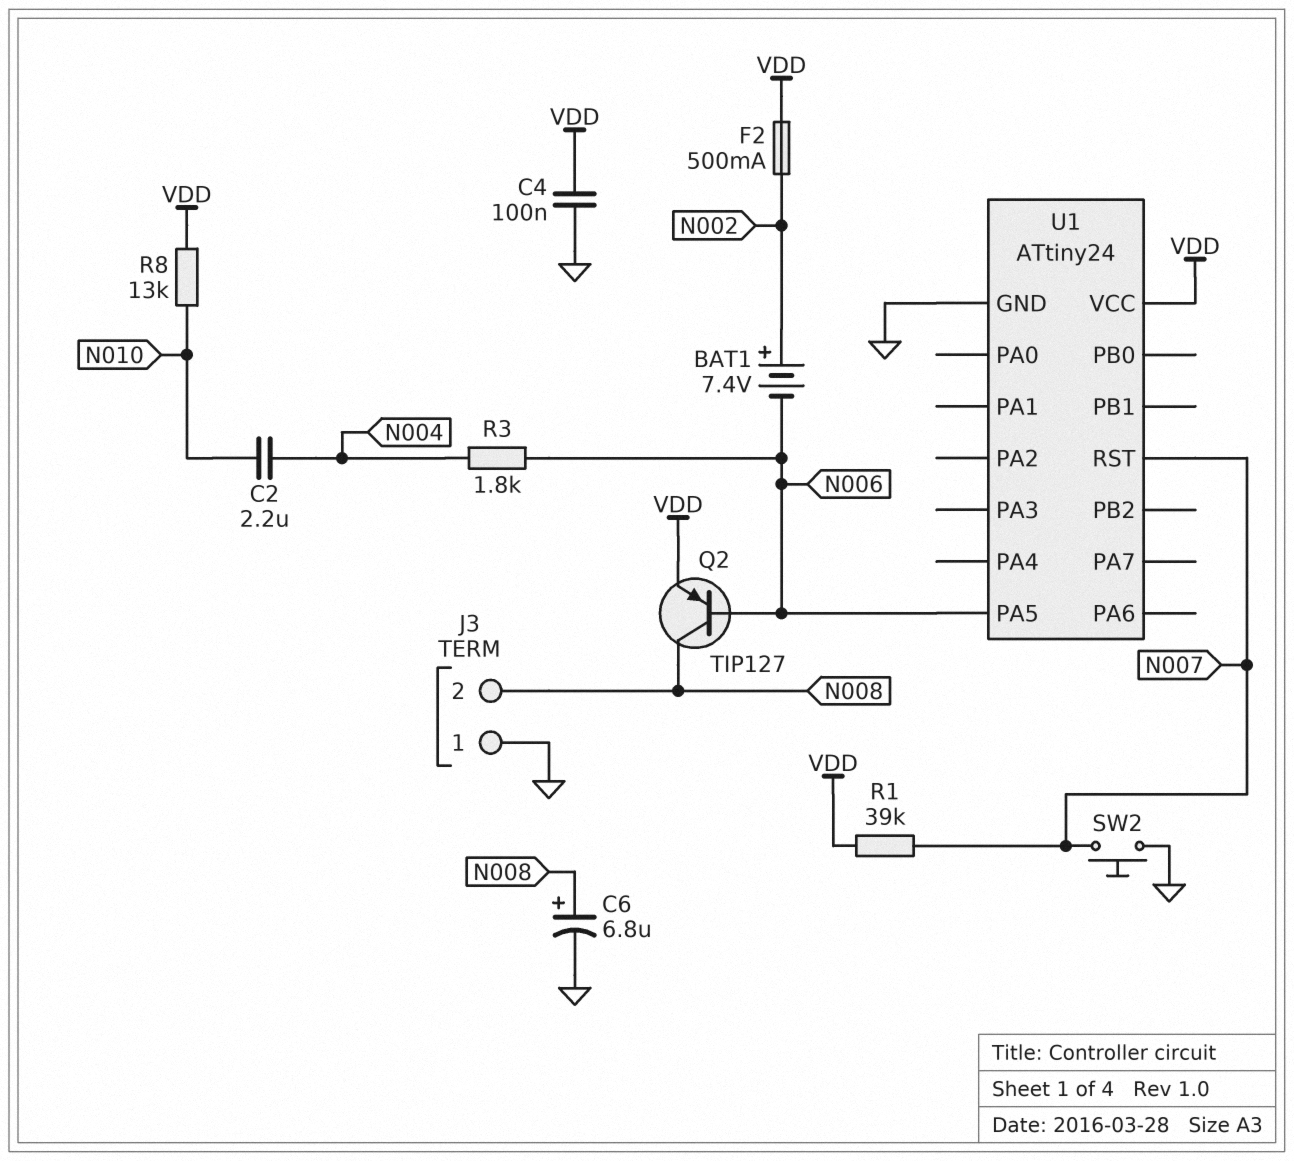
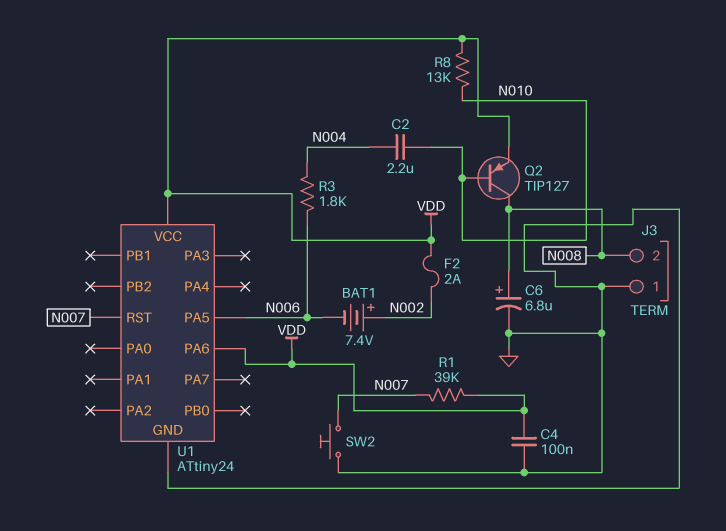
F2: 500mA (N002, VDD) -> 2A (N002, VDD)
Q2: PNP TIP127 (B N006, C N008, E VDD) -> PNP TIP127 (B N010, C N008, E VDD)
U1 pin PA6: none -> VDD

